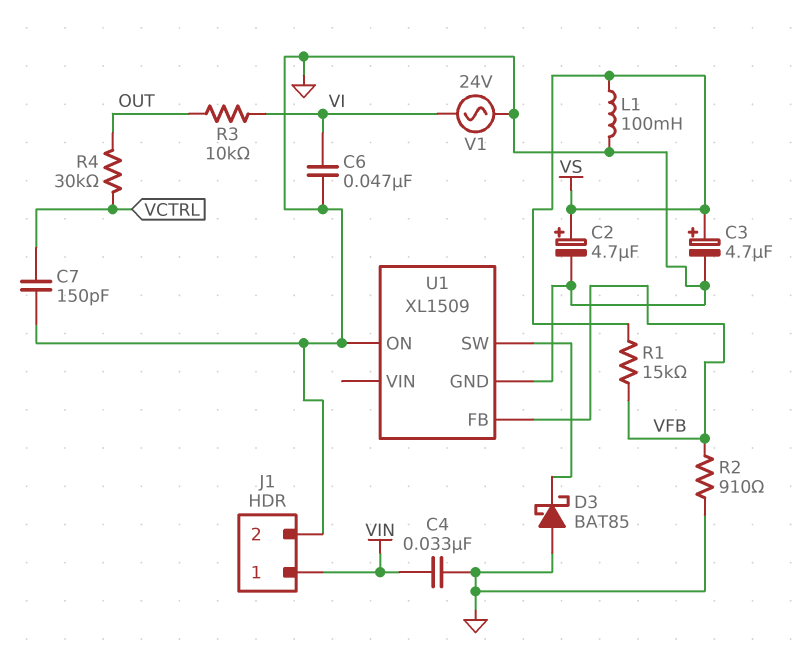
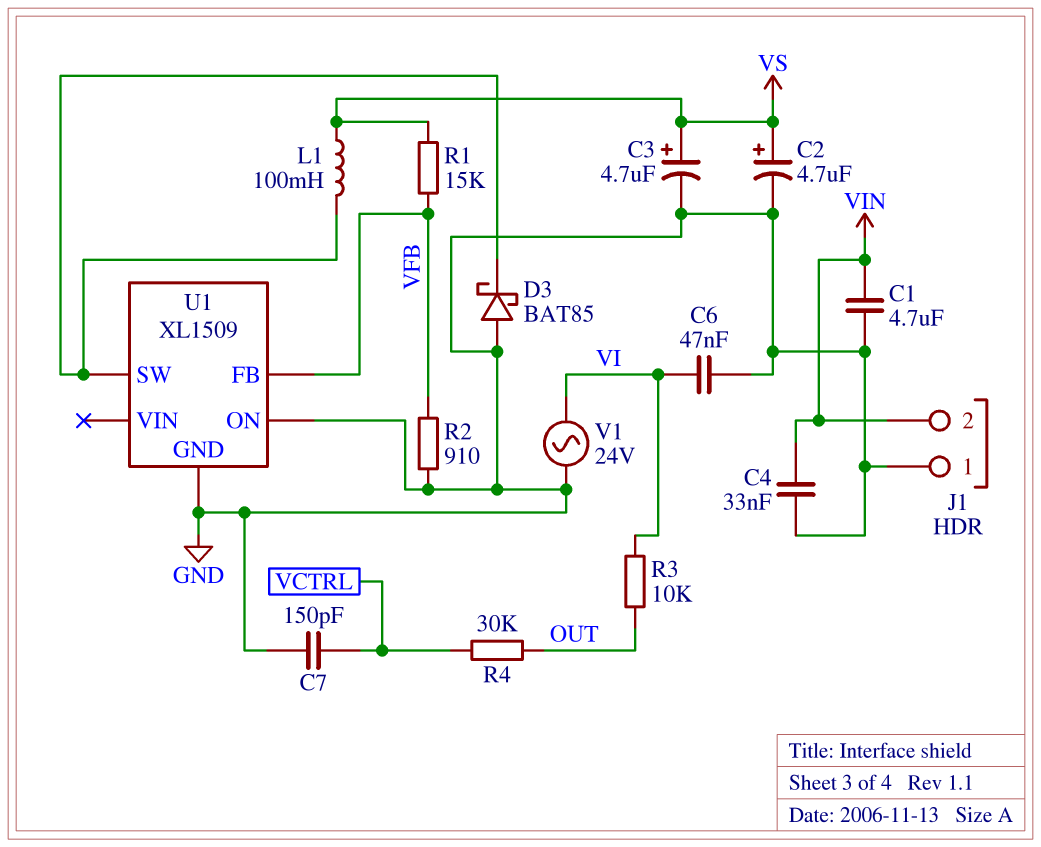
C1: none -> 4.7uF (GND, VIN)
J1 pin 1: VIN -> GND
J1 pin 2: GND -> VIN
L1: 100mH (GND, VS) -> 100mH (U1/SW, VS)

